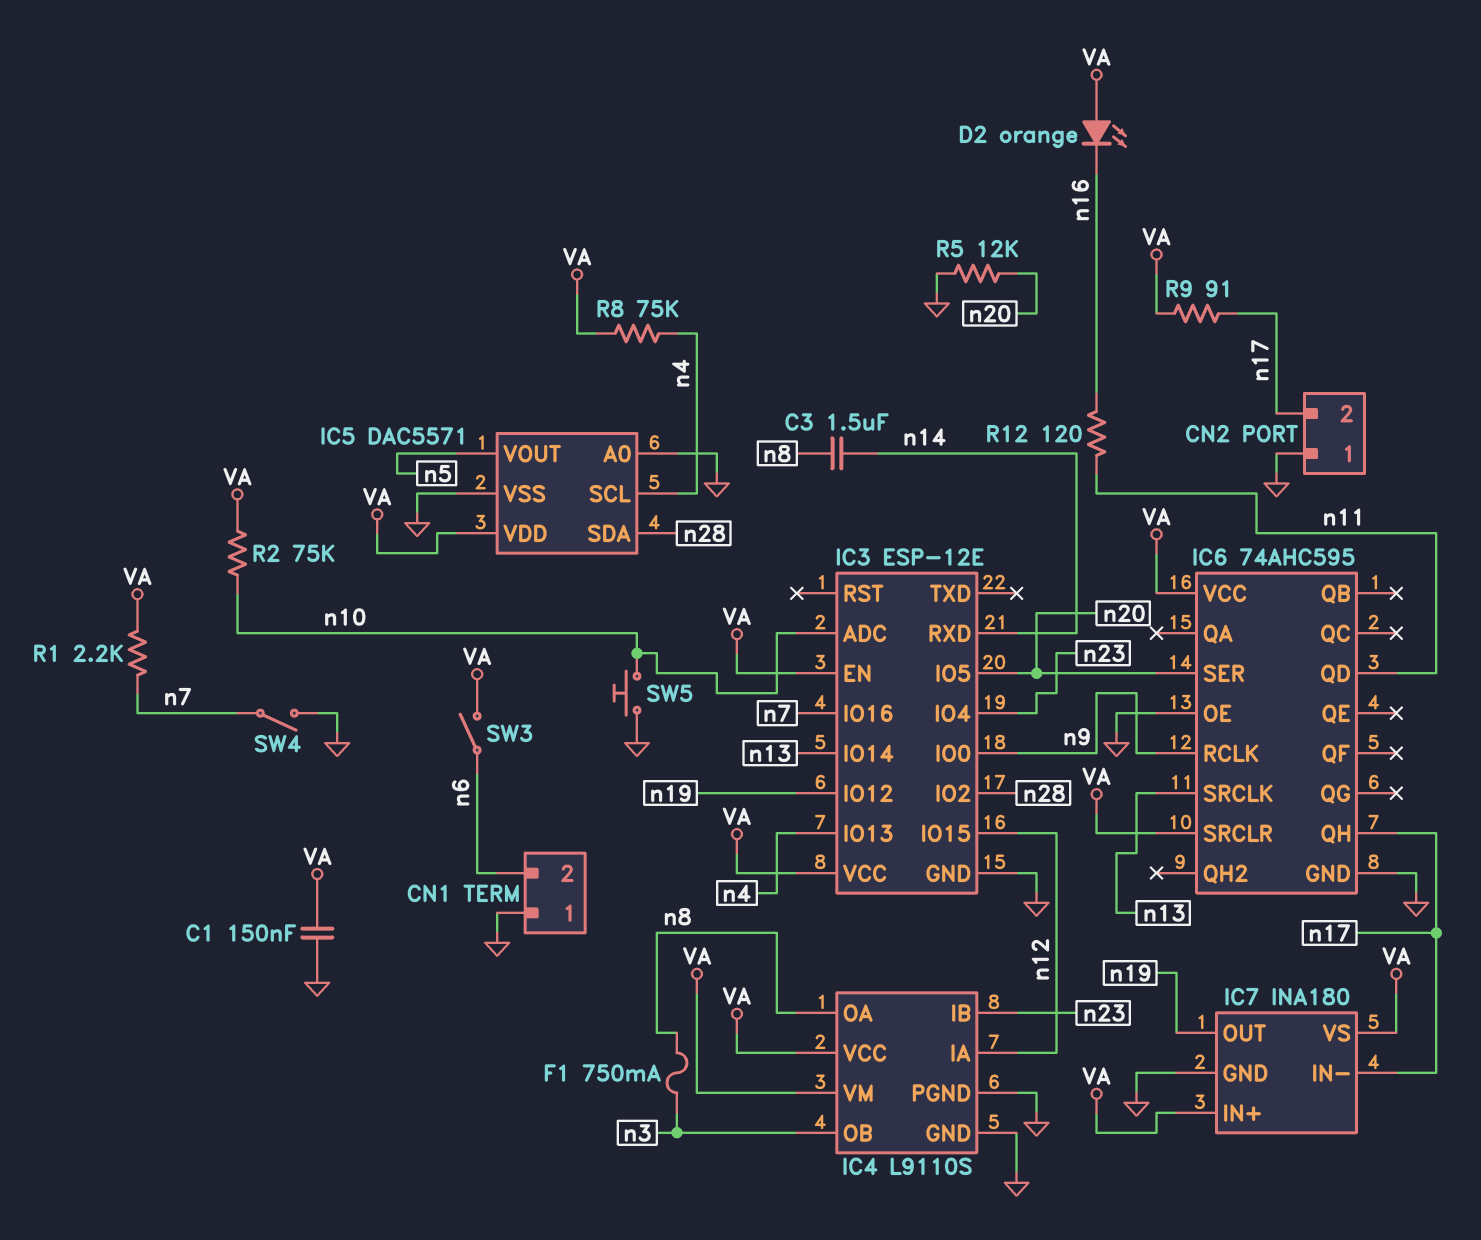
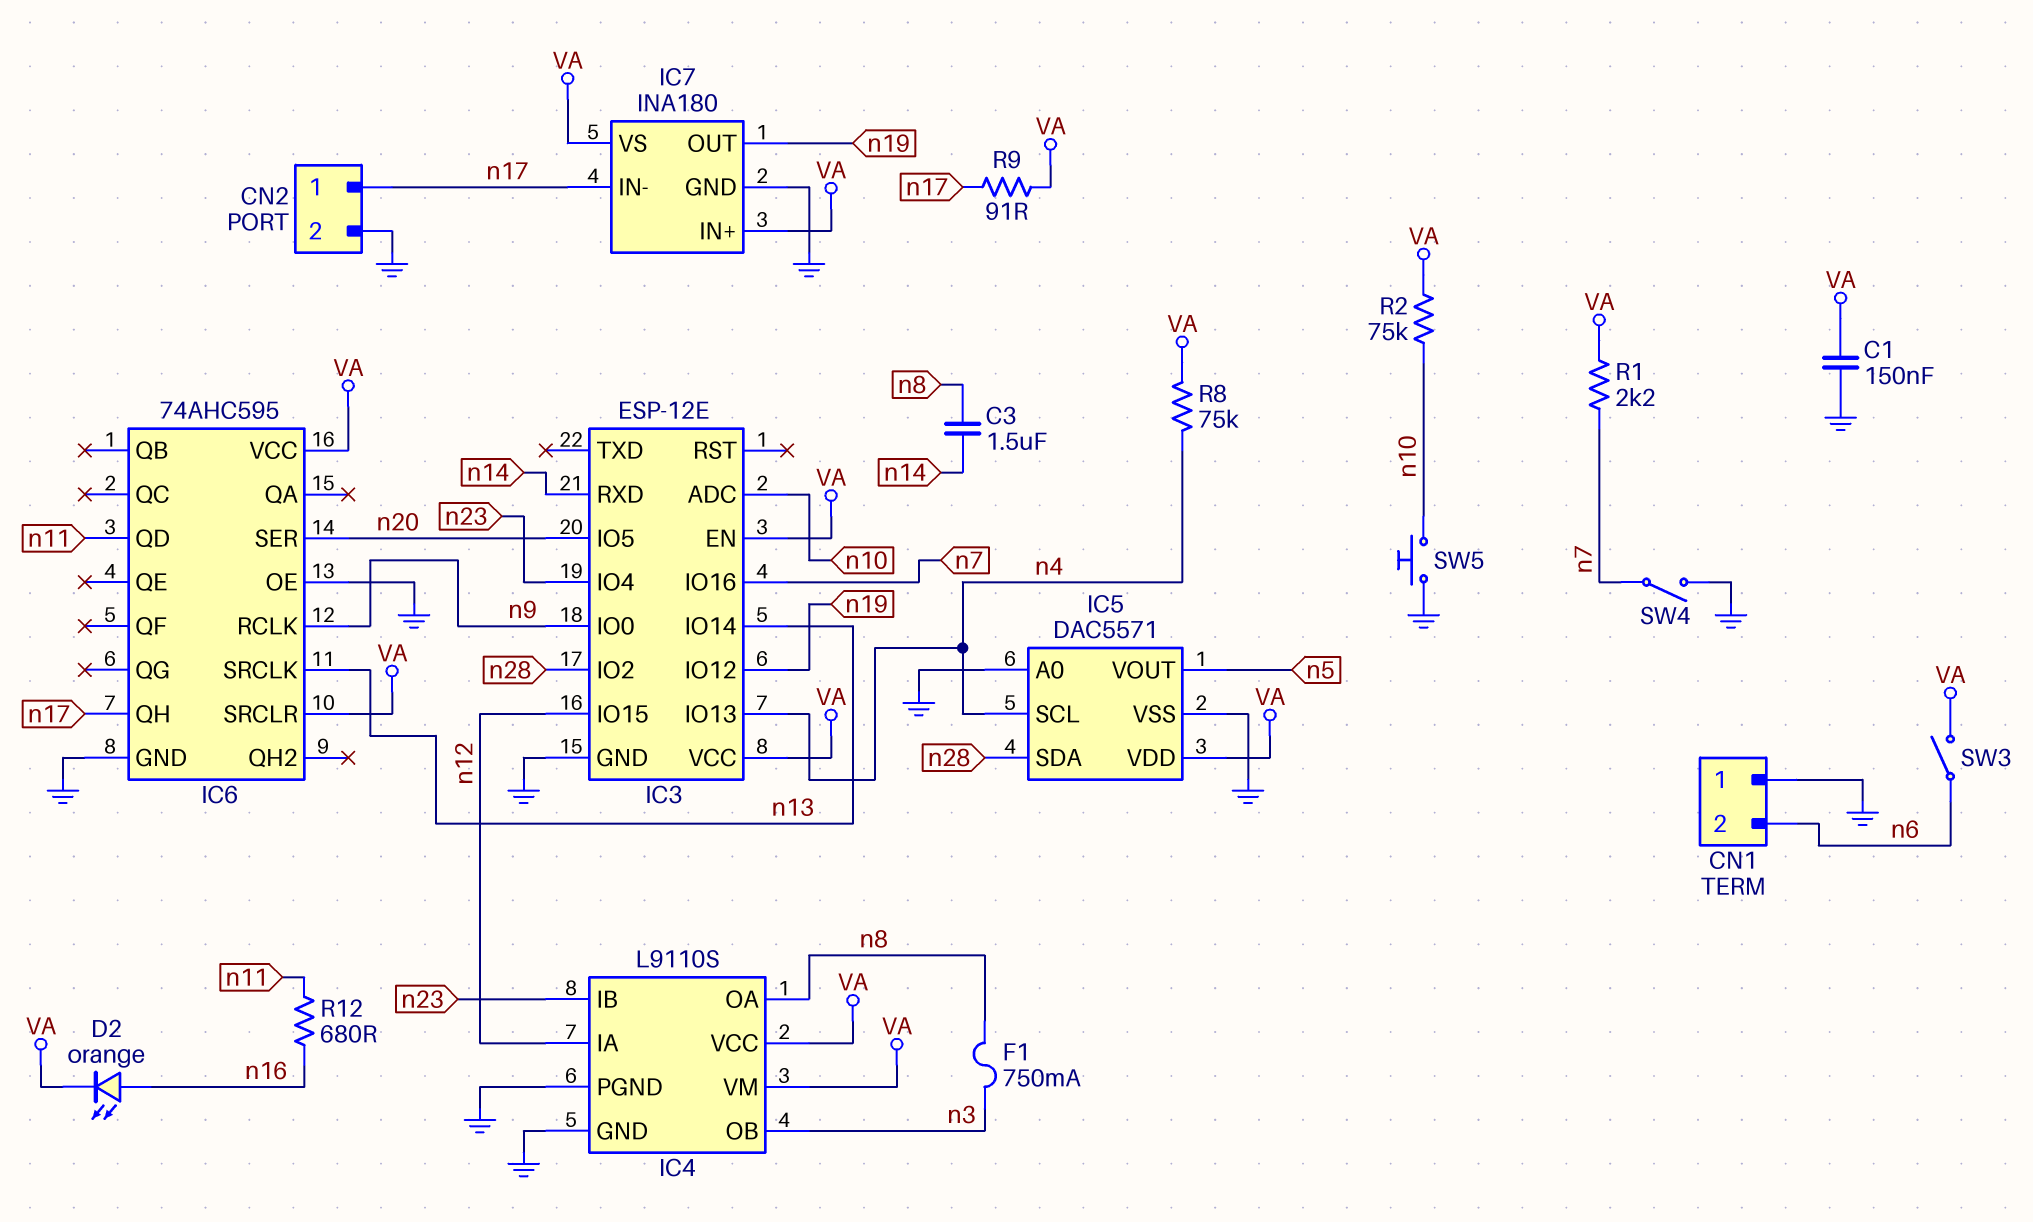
CN2 pin 1: GND -> n17
CN2 pin 2: n17 -> GND
D2: LED orange (A VA, K n16) -> LED orange (A n16, K VA)
R5: 12k (GND, n20) -> none
R12: 120 (n11, n16) -> 680 (n11, n16)

